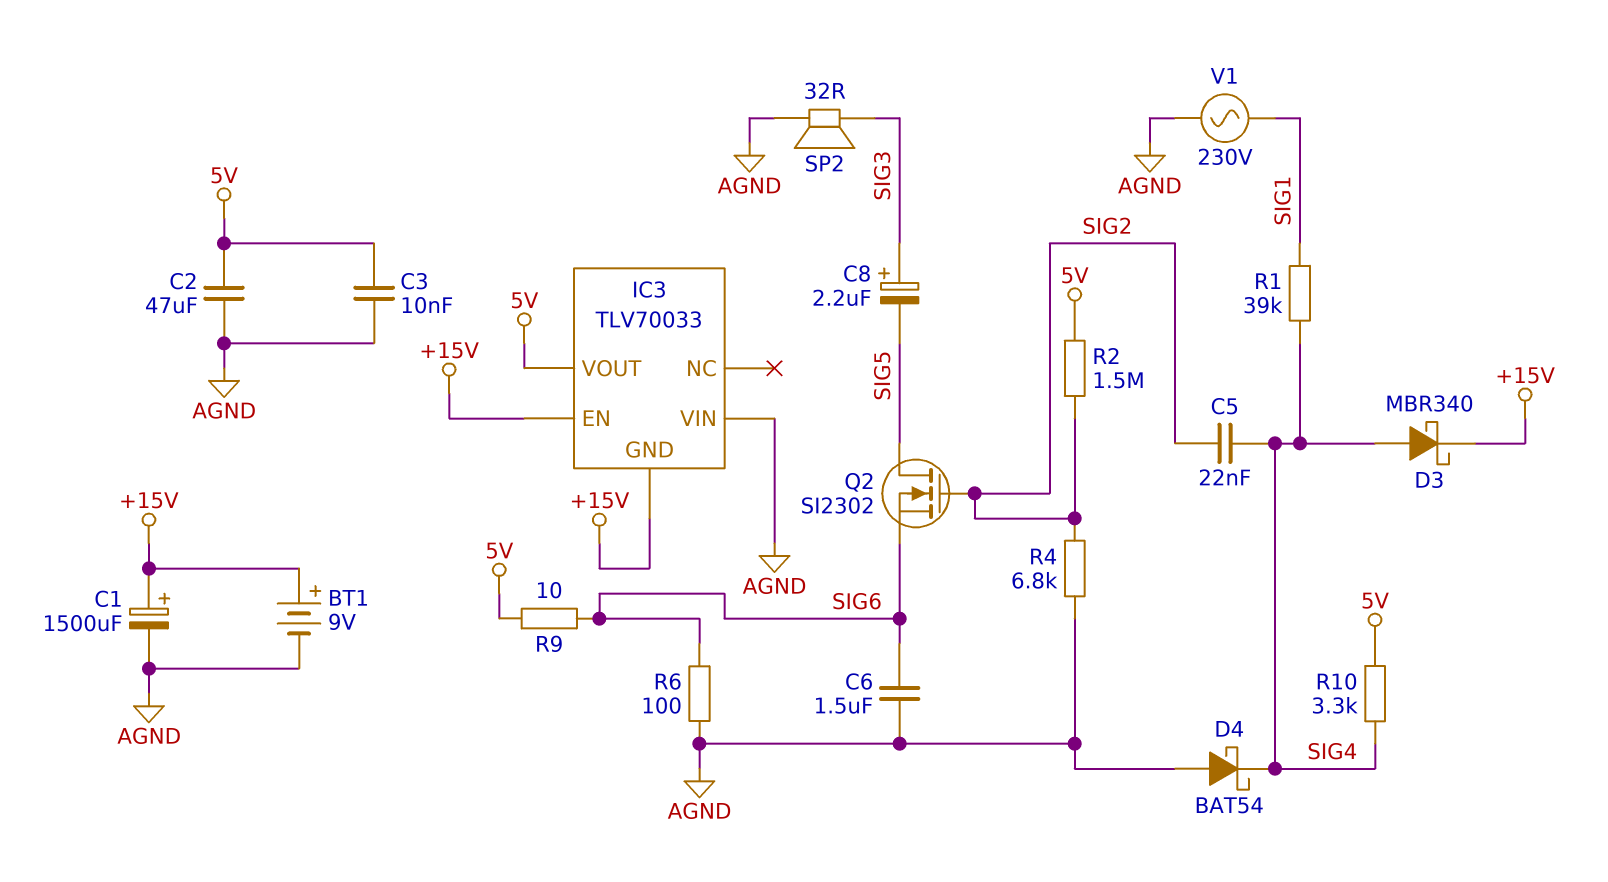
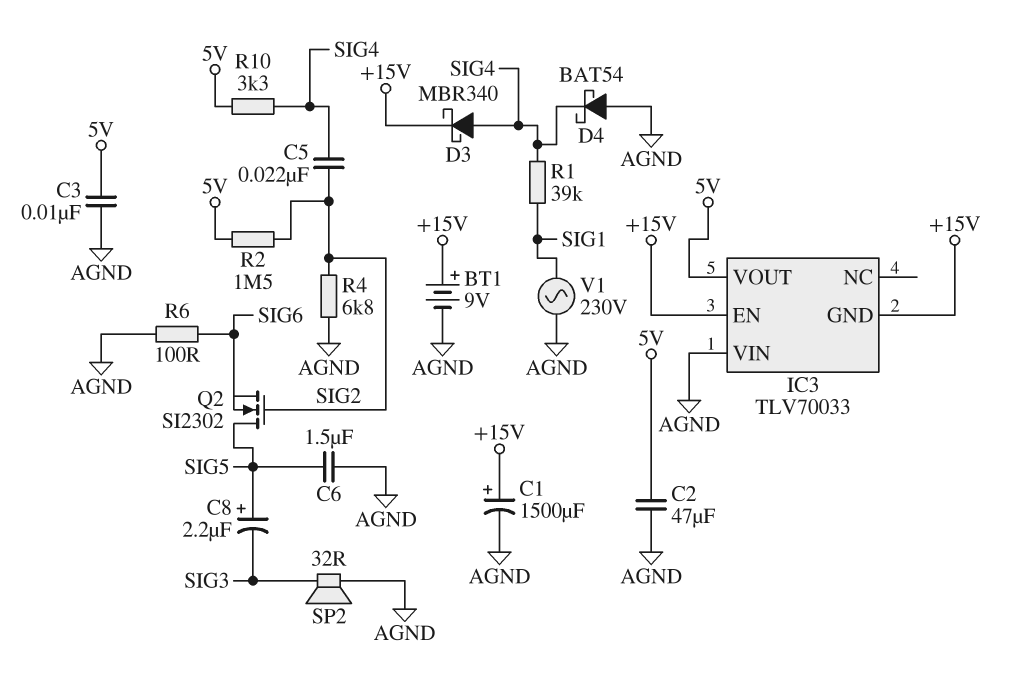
C6: 1.5uF (AGND, SIG6) -> 1.5uF (AGND, SIG5)
C8: 2.2uF (plus SIG3, minus SIG5) -> 2.2uF (plus SIG5, minus SIG3)
R9: 10 (5V, SIG6) -> none

